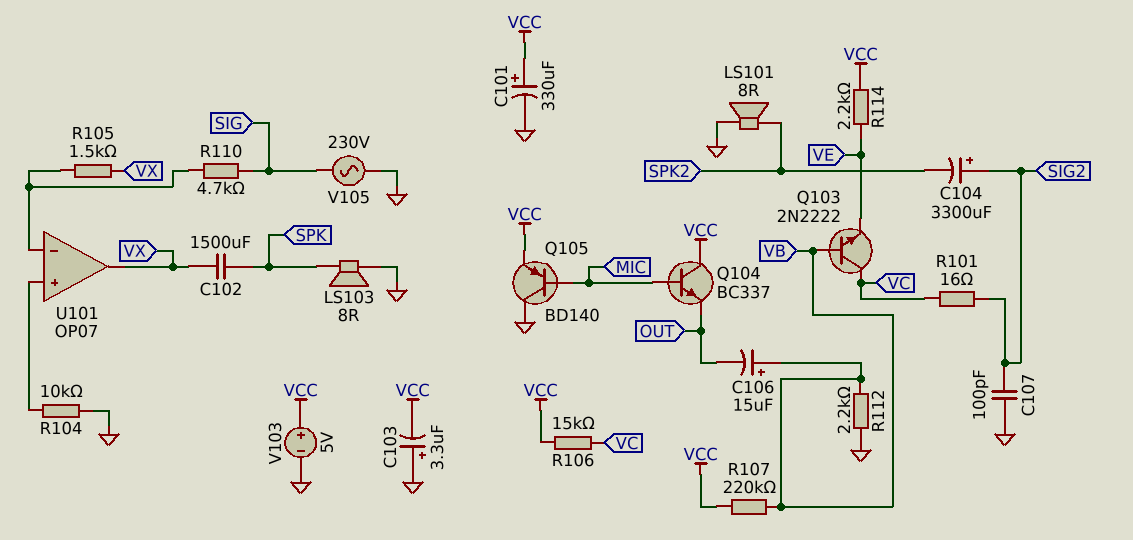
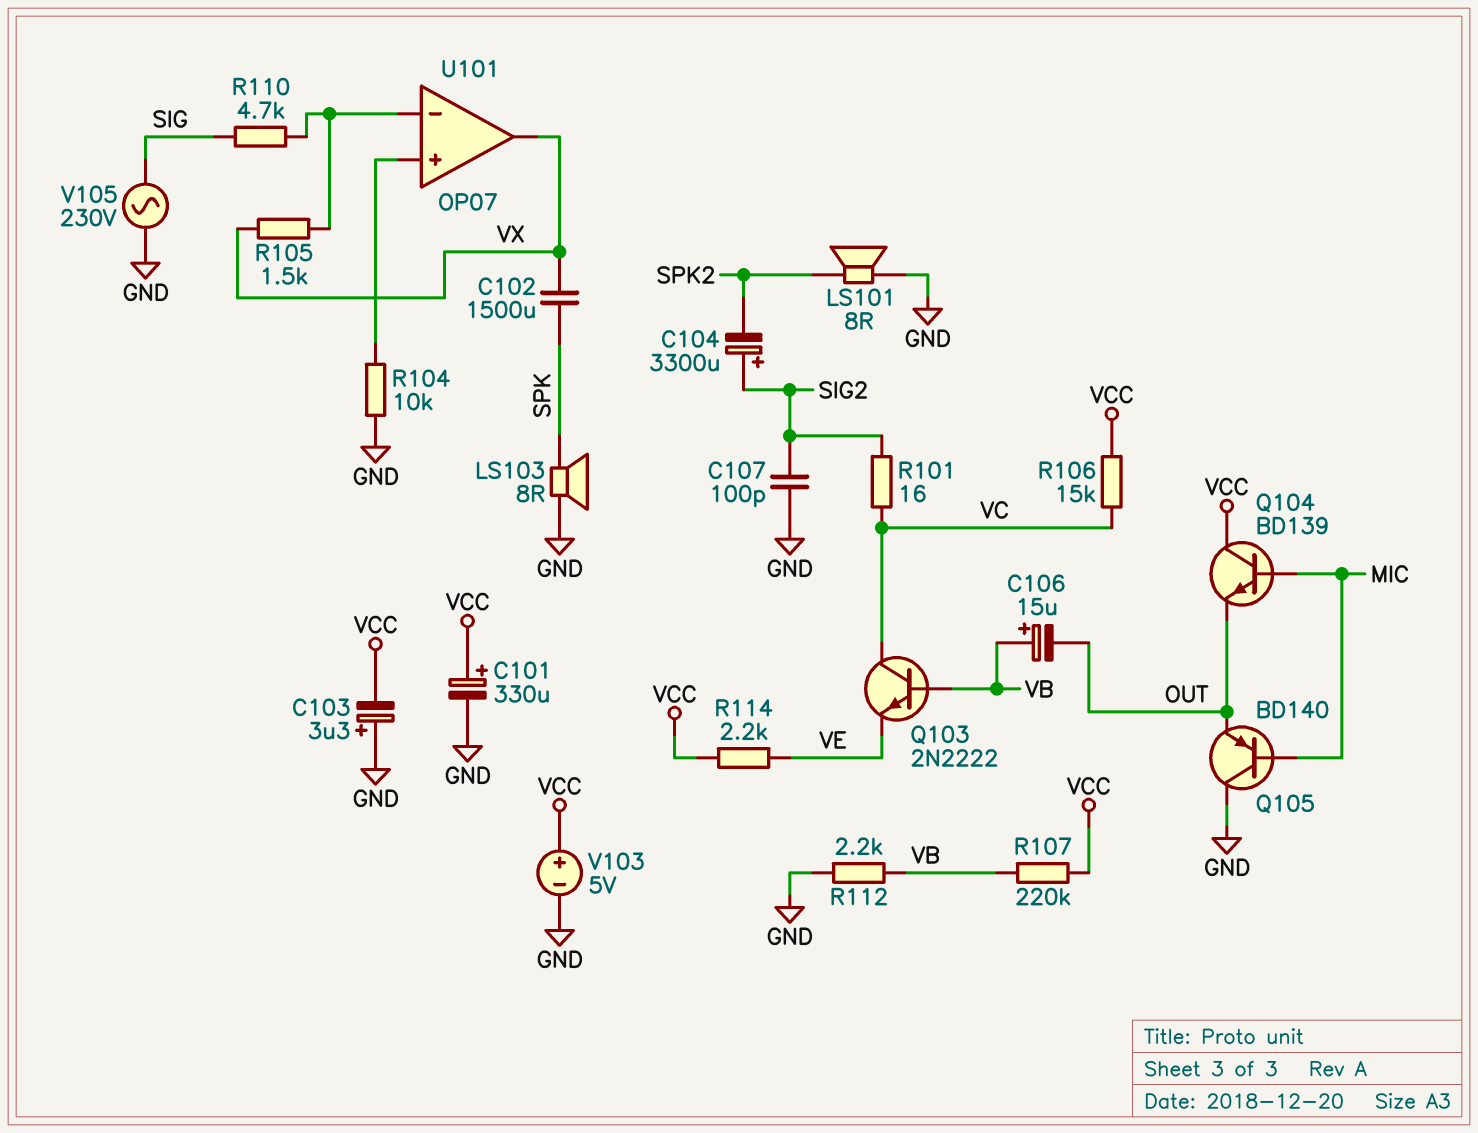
Q104: NPN BC337 (B MIC, C VCC, E OUT) -> NPN BD139 (B MIC, C VCC, E OUT)
Q105: PNP BD140 (B MIC, C GND, E VCC) -> PNP BD140 (B MIC, C GND, E OUT)

